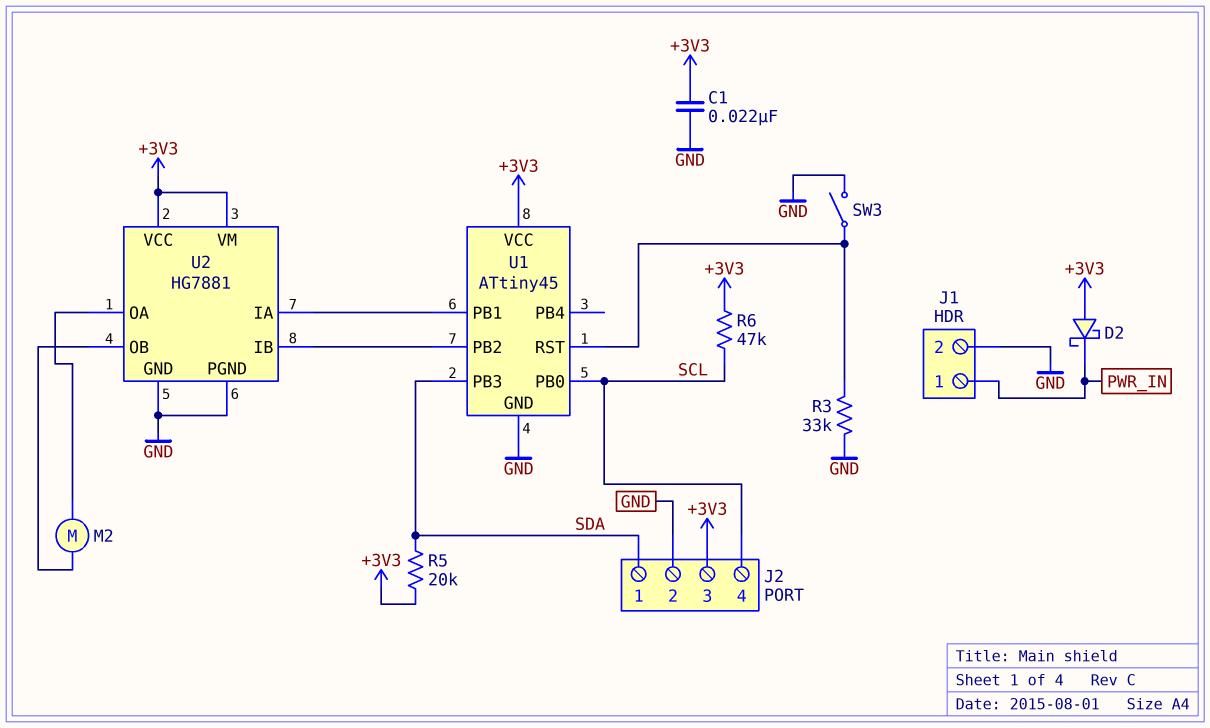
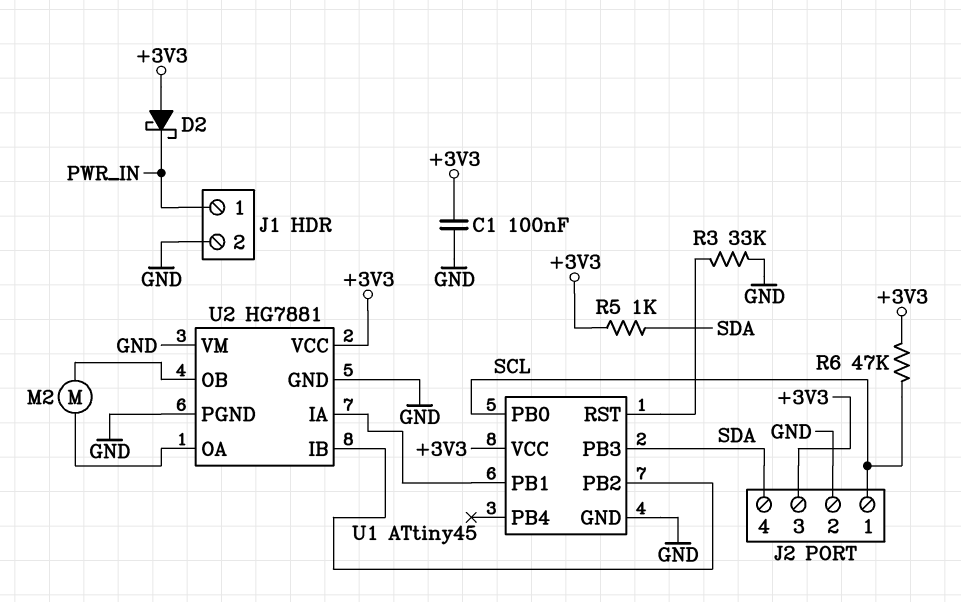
C1: 22nF (+3V3, GND) -> 100nF (+3V3, GND)
J2 pin 1: SDA -> SCL
J2 pin 4: SCL -> SDA
R5: 20k (+3V3, SDA) -> 1k (+3V3, SDA)
SW3: switch (GND, U1/RST) -> none
U2 pin VM: +3V3 -> GND

